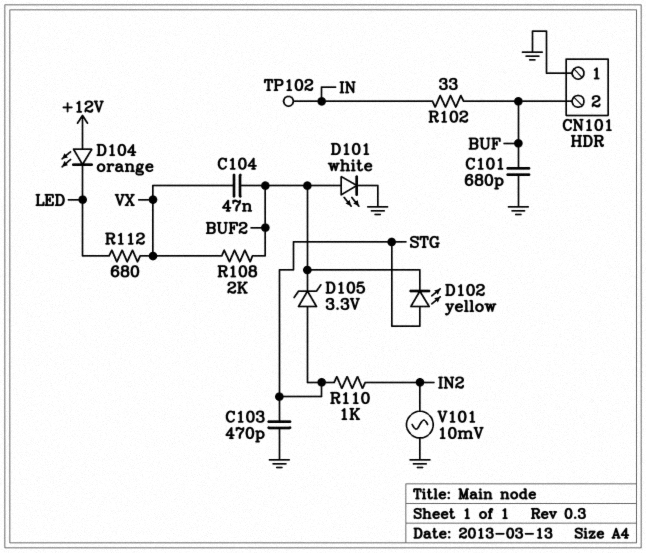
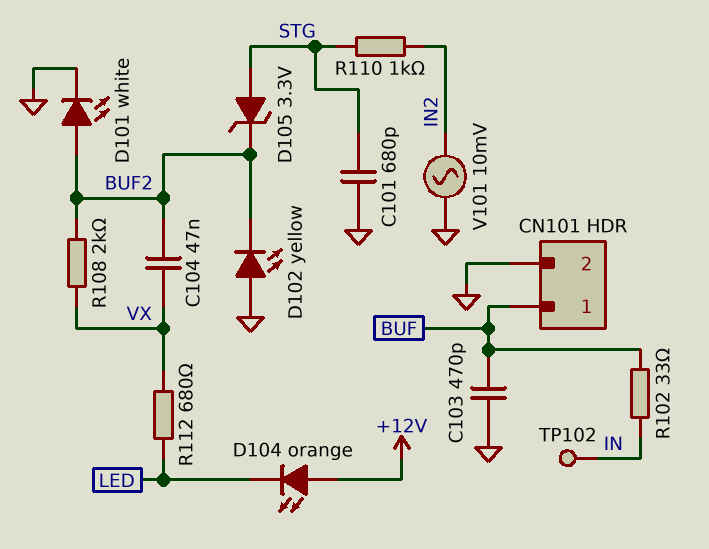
C101: 680pF (BUF, GND) -> 680pF (GND, STG)
C103: 470pF (GND, STG) -> 470pF (BUF, GND)
CN101 pin 1: GND -> BUF
CN101 pin 2: BUF -> GND
D102: LED yellow (A STG, K BUF2) -> LED yellow (A GND, K BUF2)

